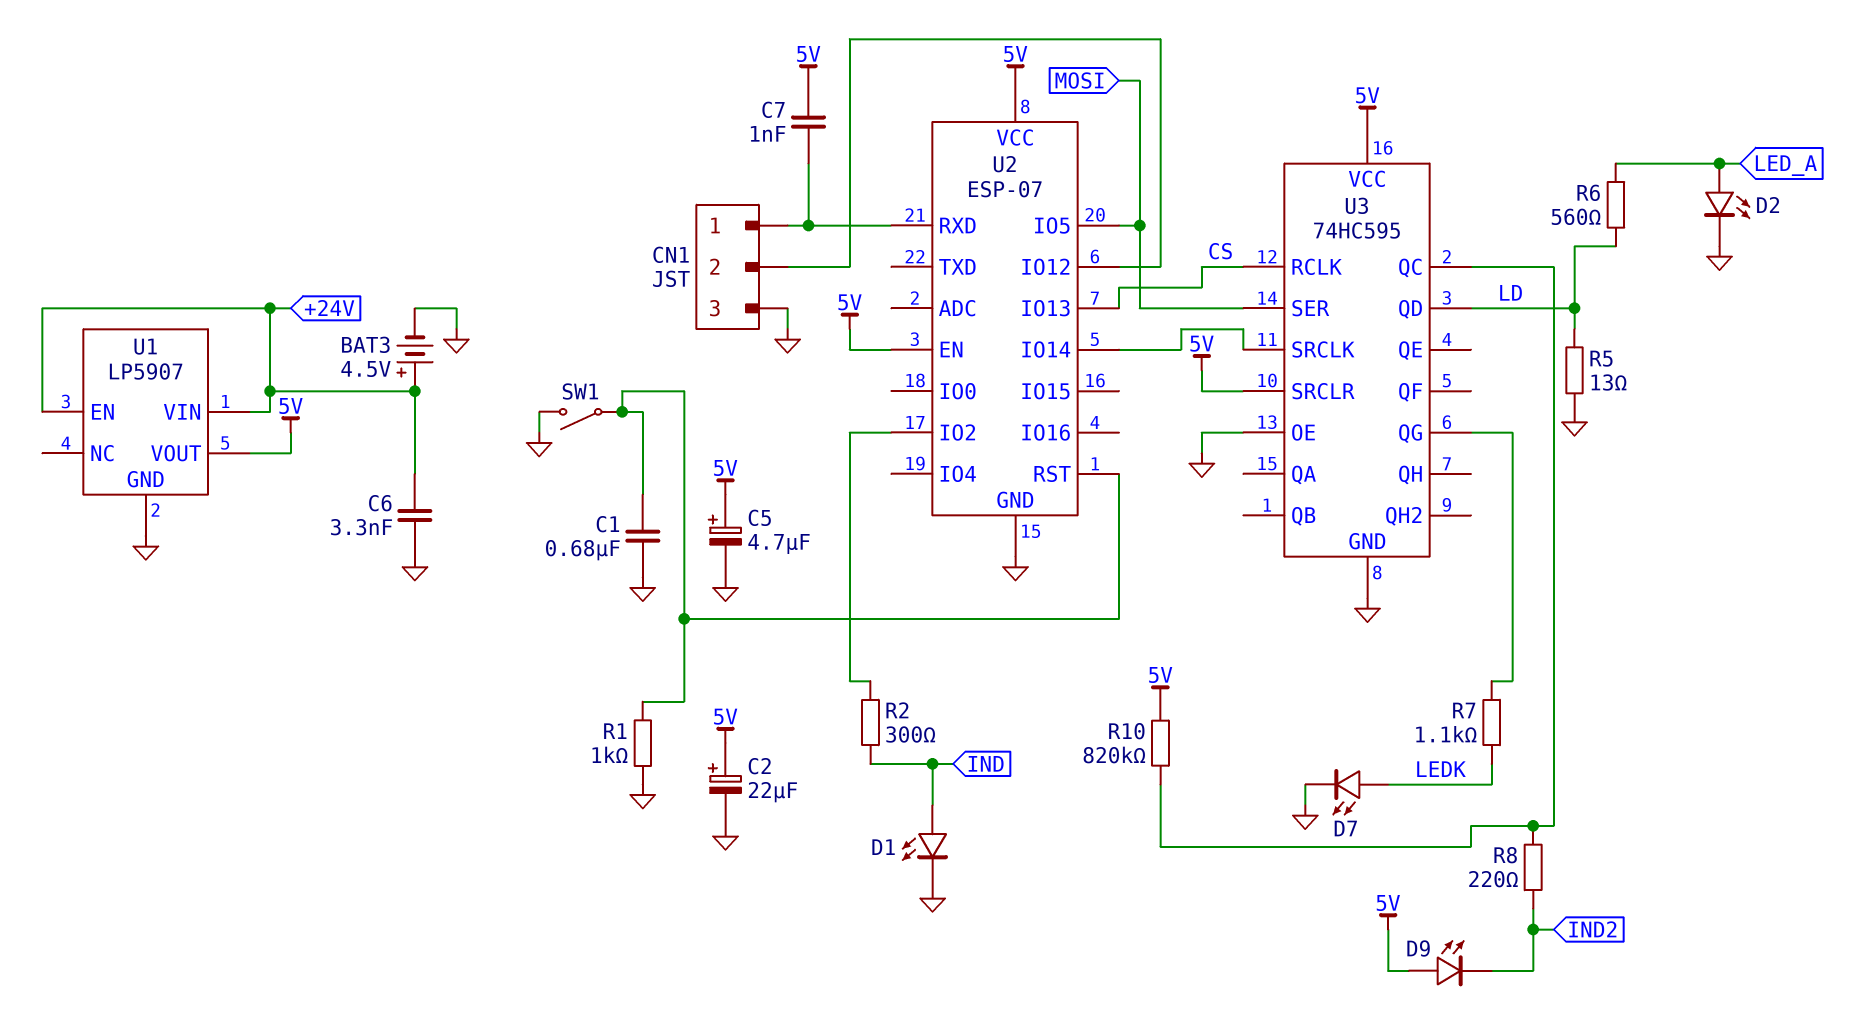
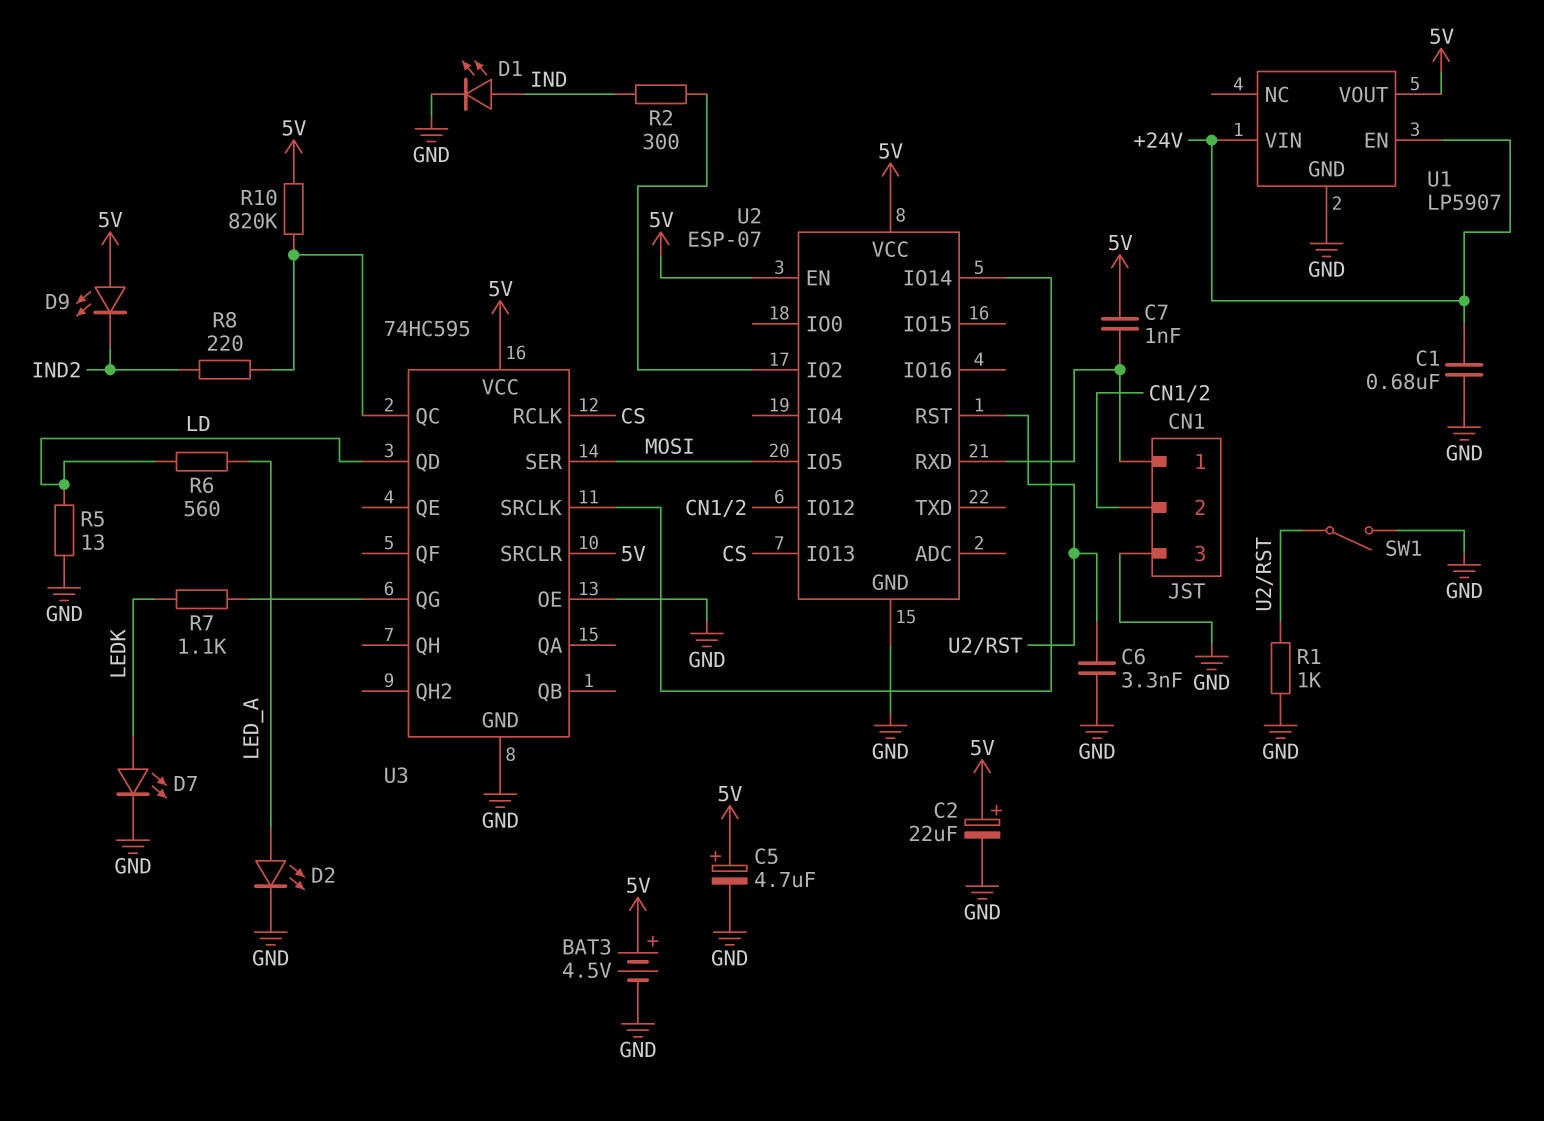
BAT3: 4.5V (plus +24V, minus GND) -> 4.5V (plus 5V, minus GND)
C1: 680nF (GND, U2/RST) -> 680nF (+24V, GND)
C6: 3.3nF (+24V, GND) -> 3.3nF (GND, U2/RST)

